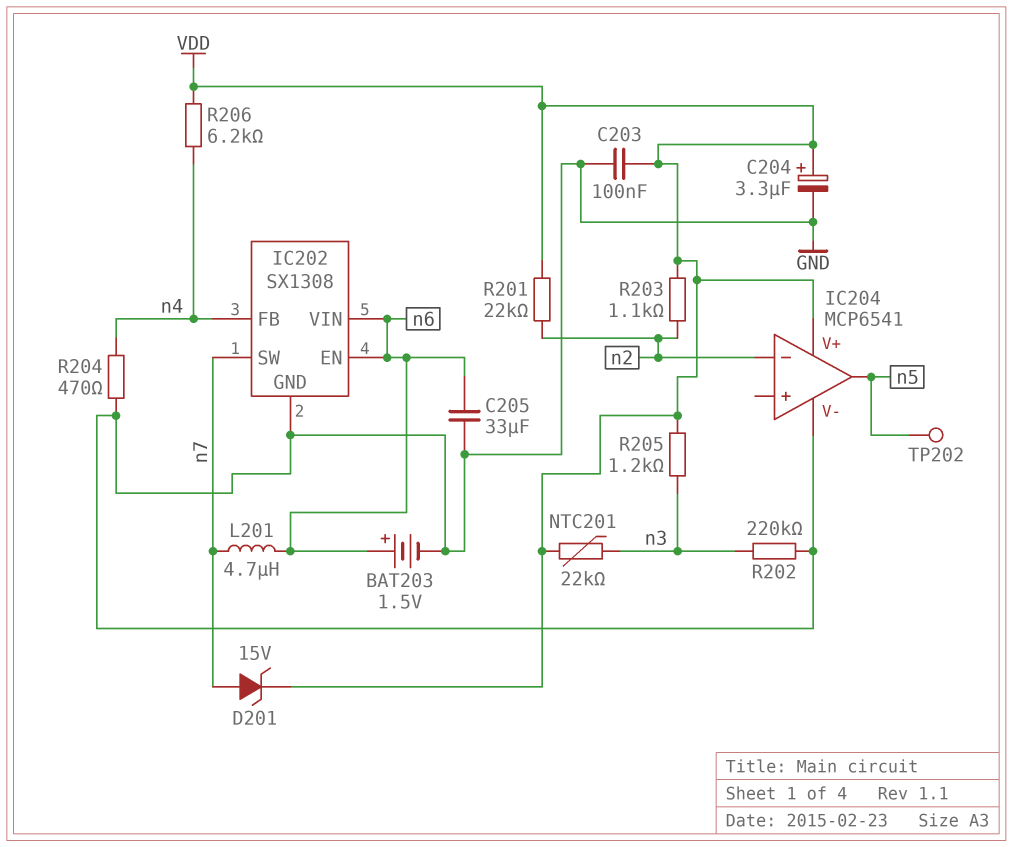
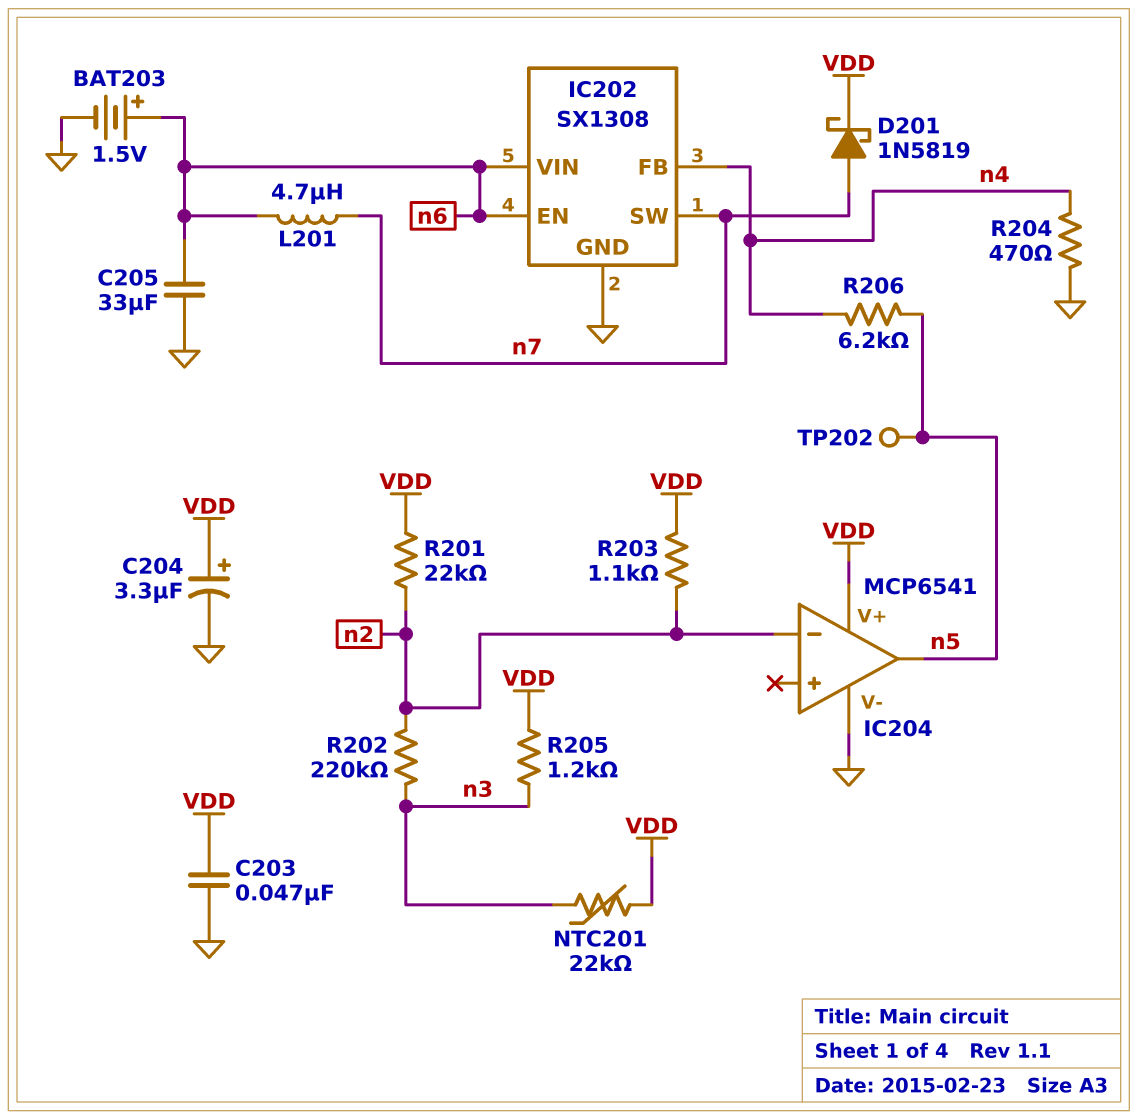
C203: 100nF (GND, VDD) -> 47nF (GND, VDD)
D201: zener 15V (A n7, K VDD) -> schottky 1N5819 (A n7, K VDD)
R202: 220k (GND, n3) -> 220k (n2, n3)
R206: 6.2k (VDD, n4) -> 6.2k (n4, n5)

